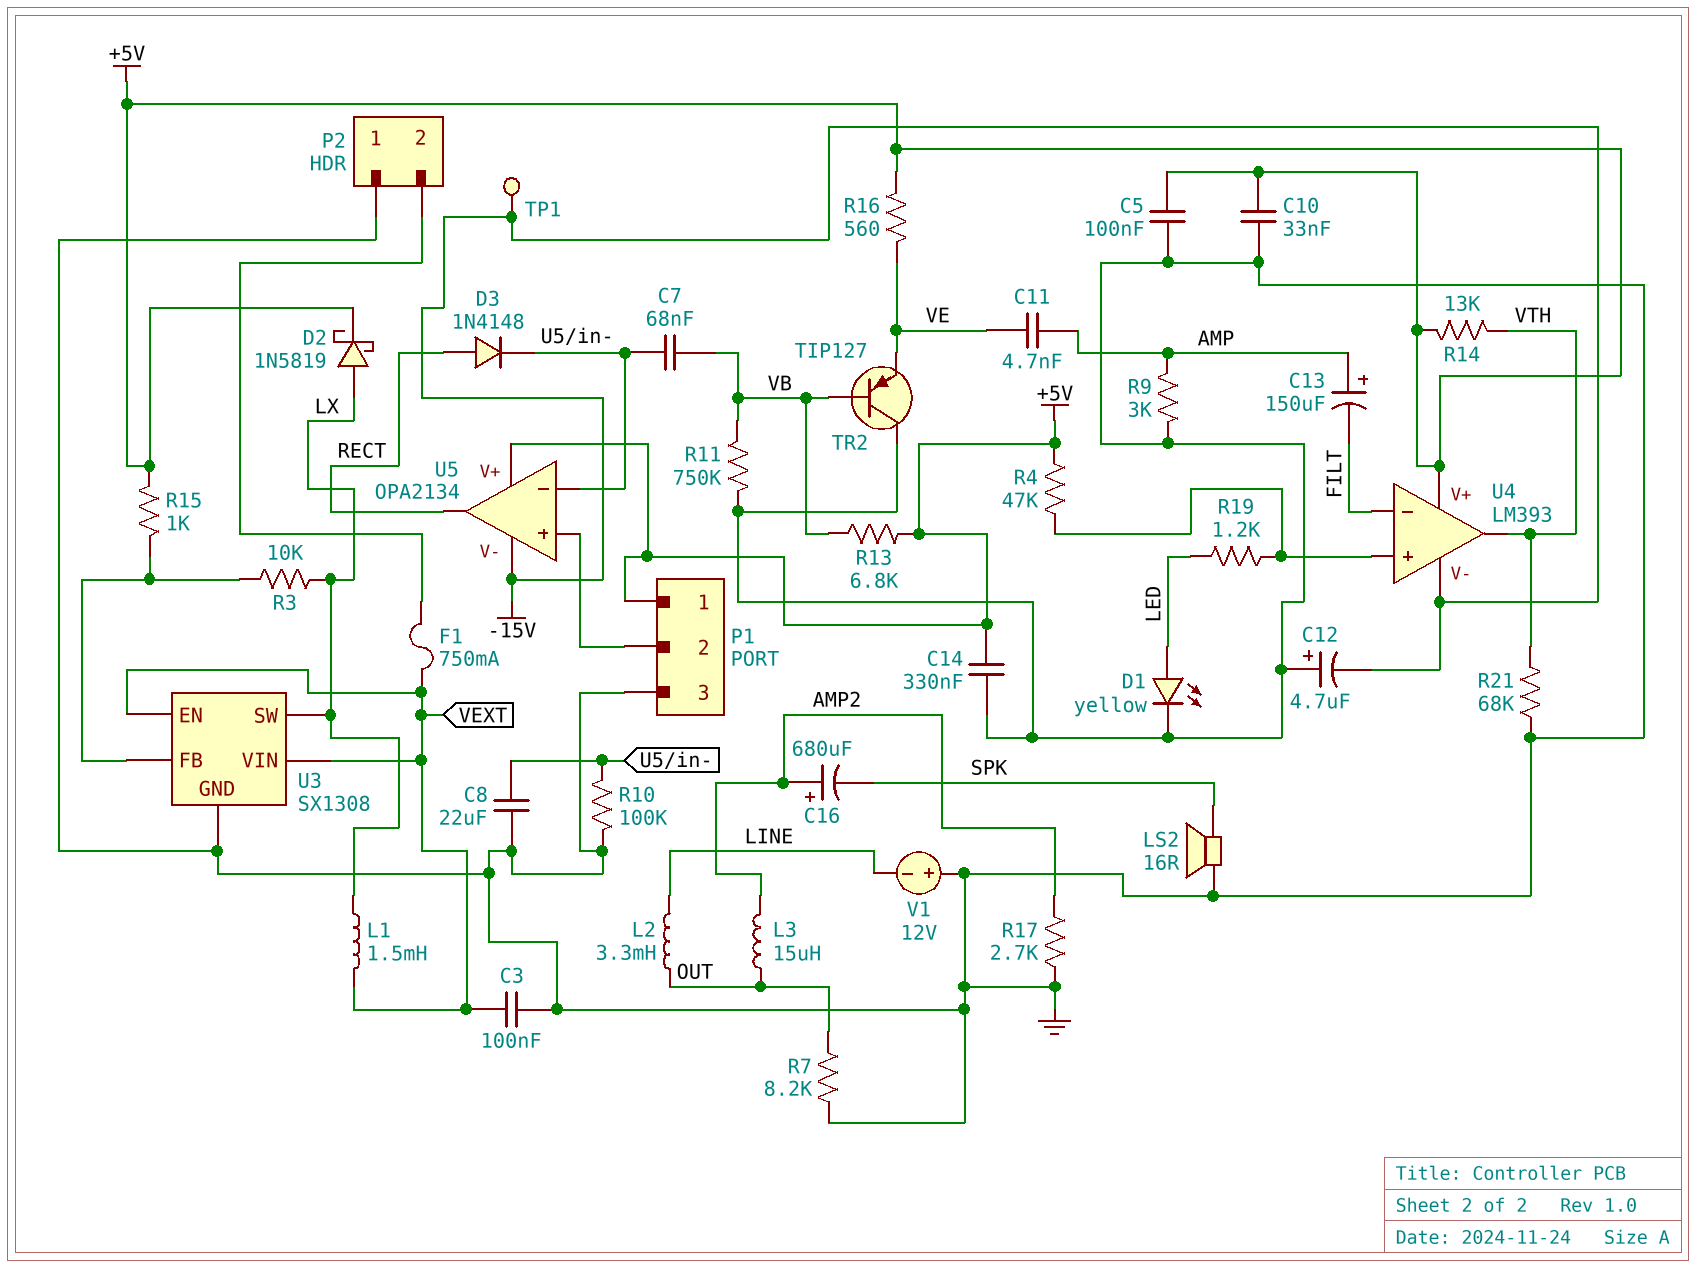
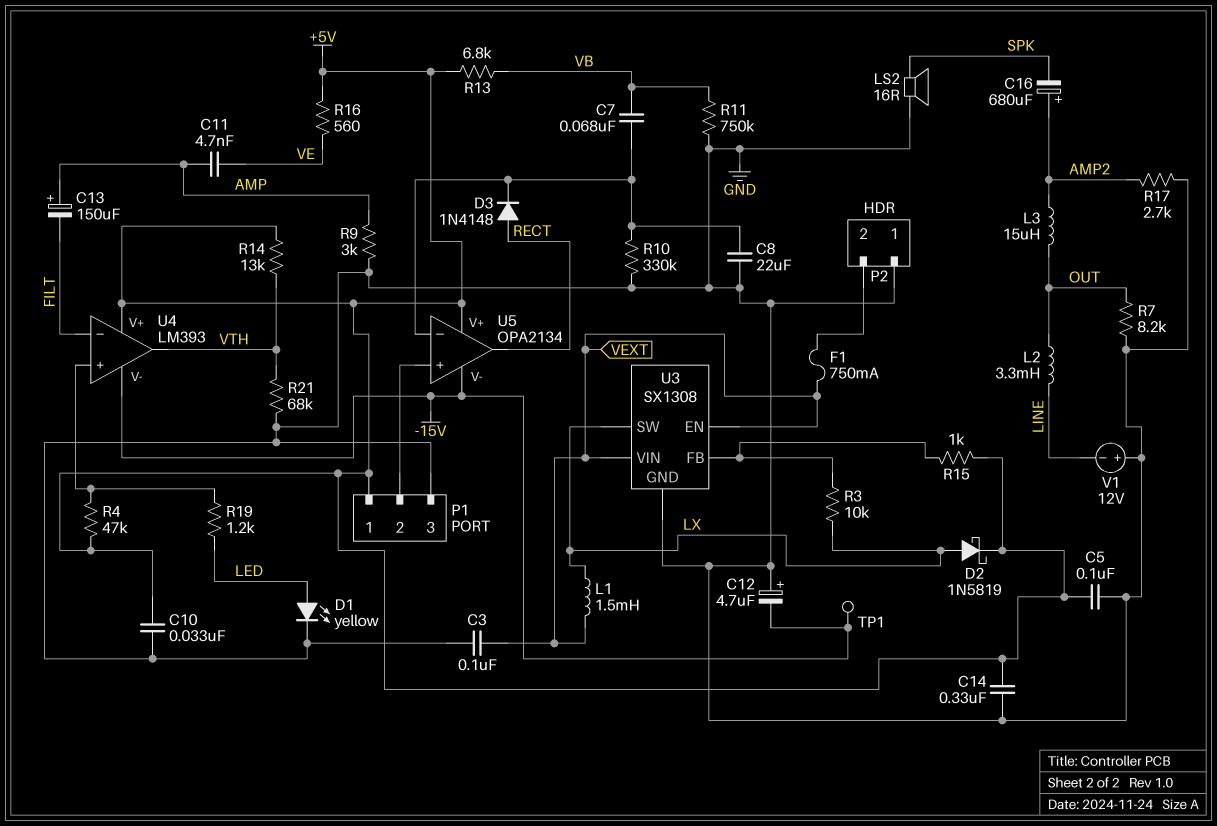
R10: 100k (GND, U5/in-) -> 330k (GND, U5/in-)
TR2: PNP TIP127 (B VB, C GND, E VE) -> none

